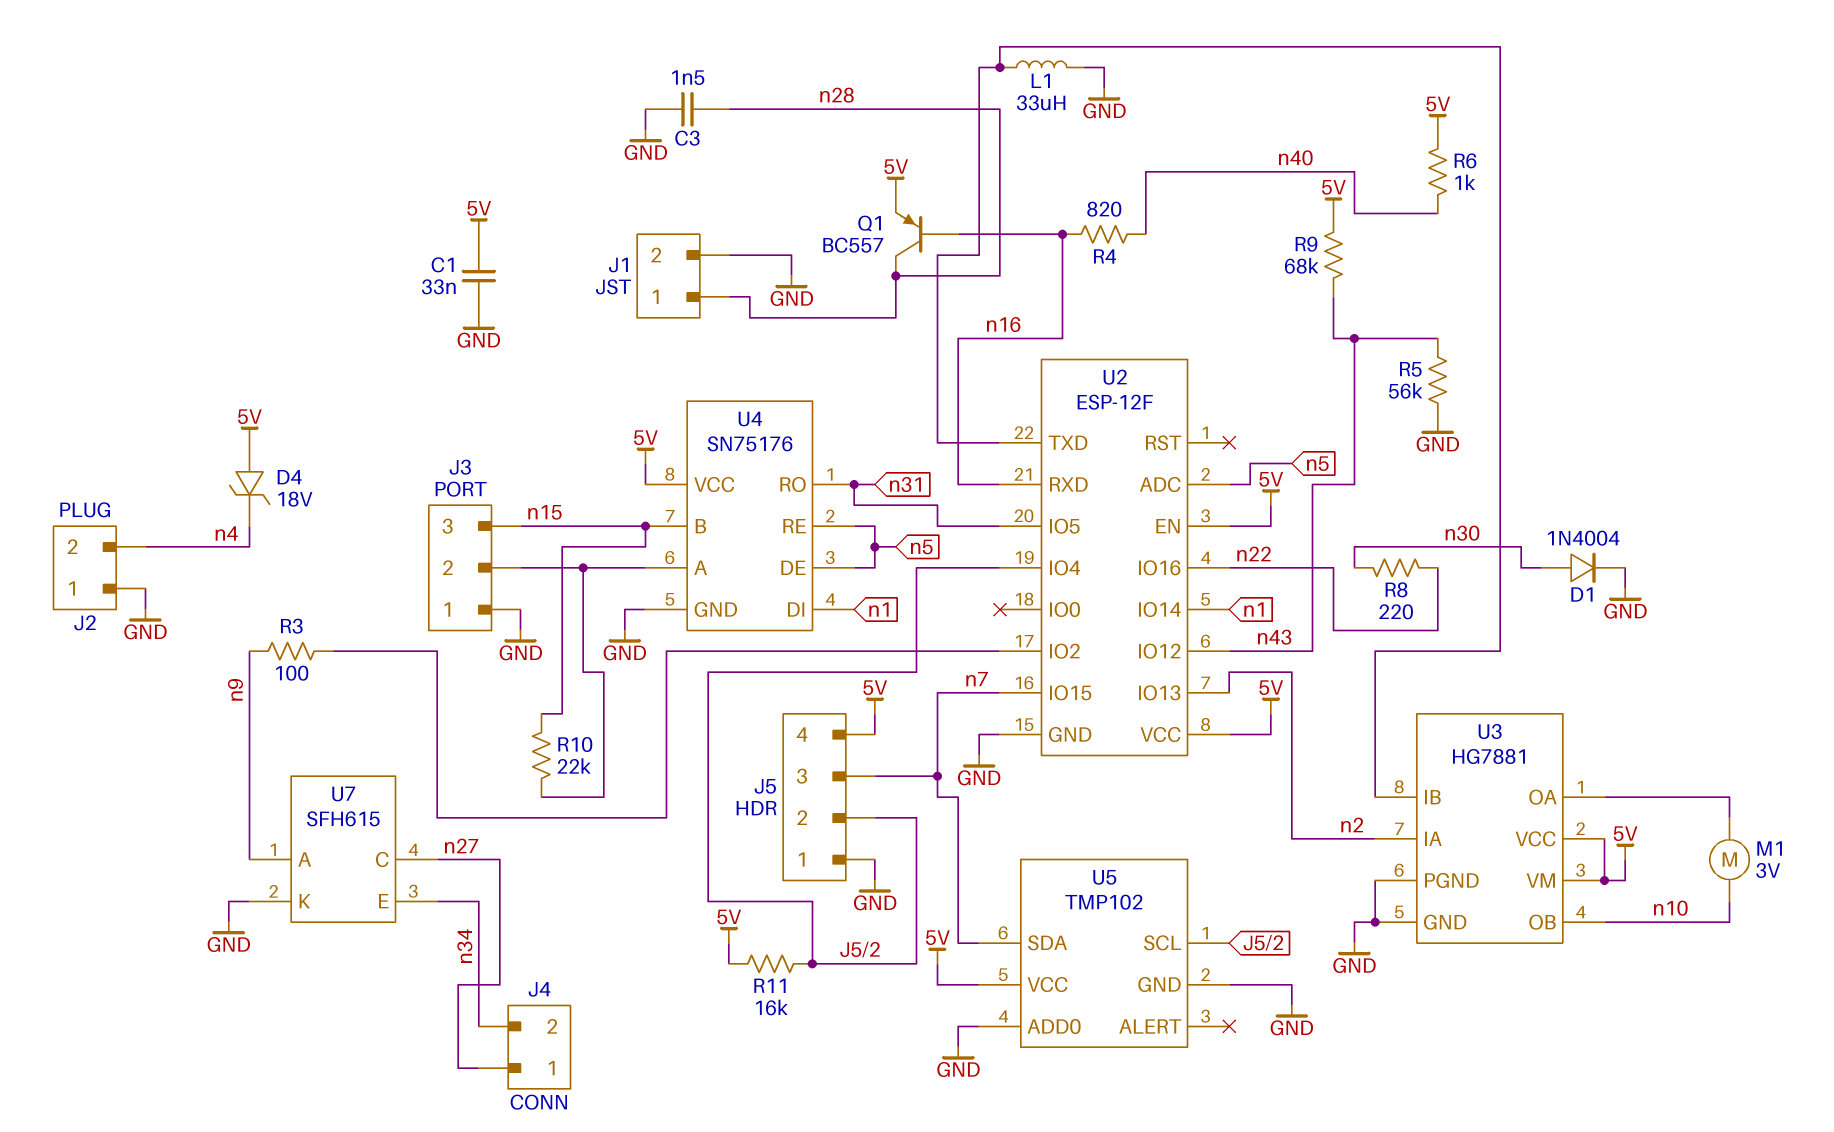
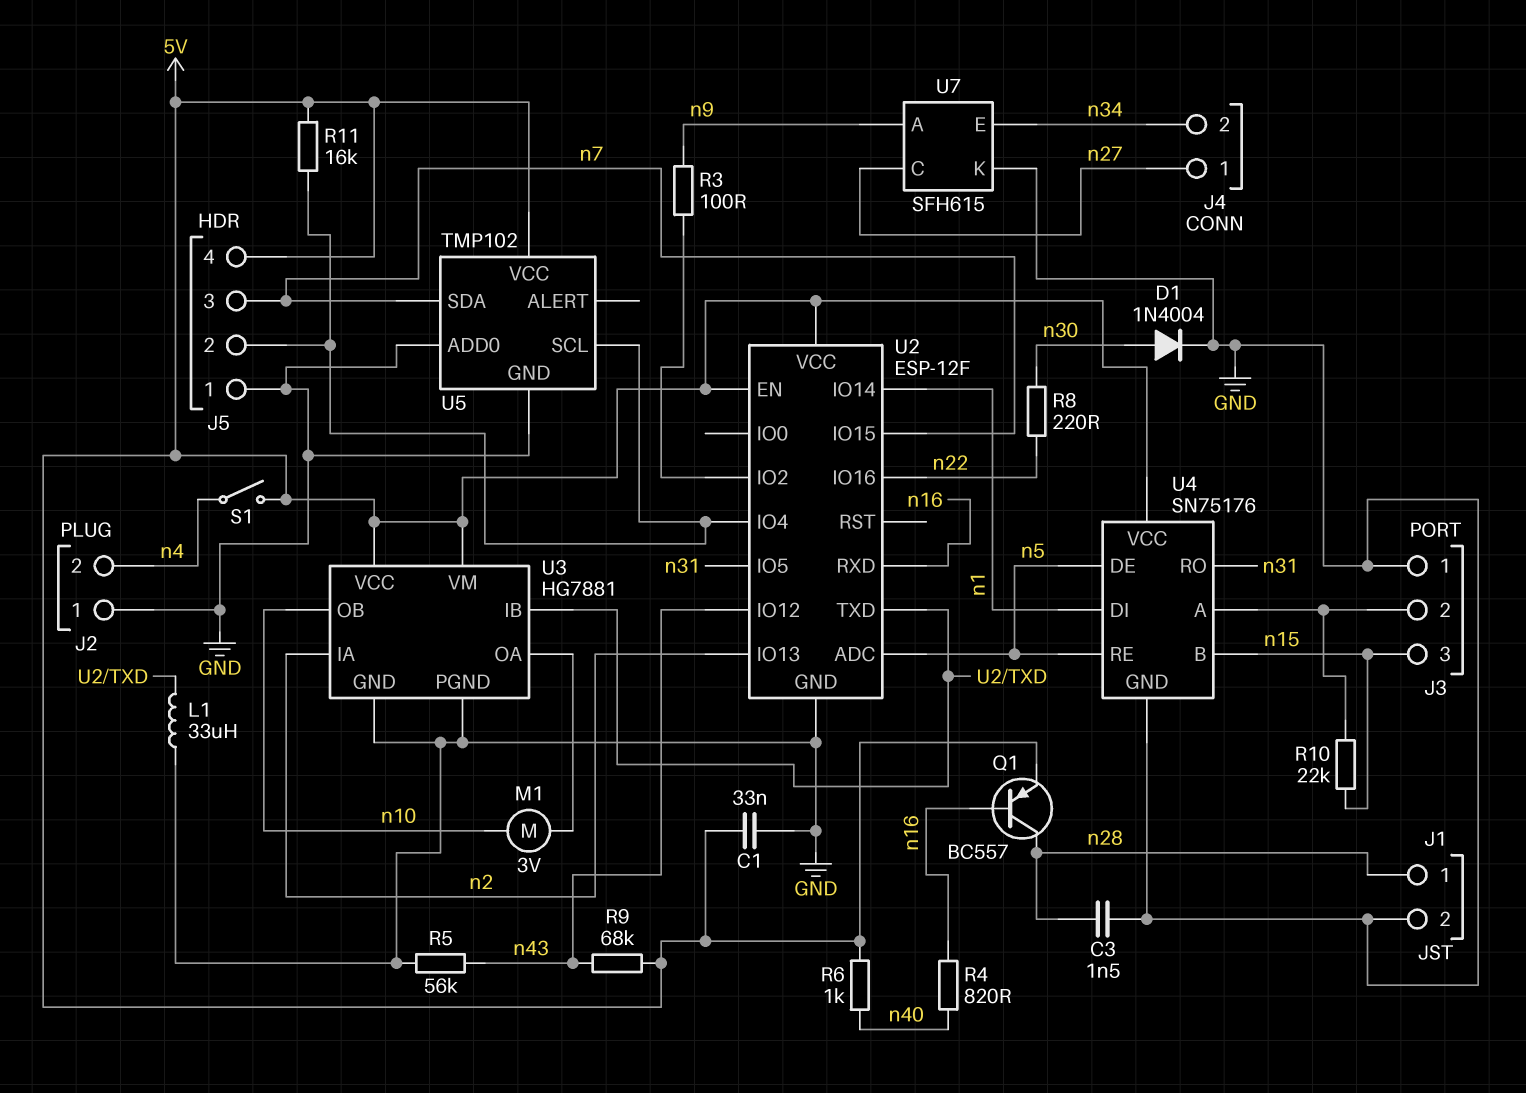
D4: zener 18V (A 5V, K n4) -> none
S1: none -> switch (5V, n4)

